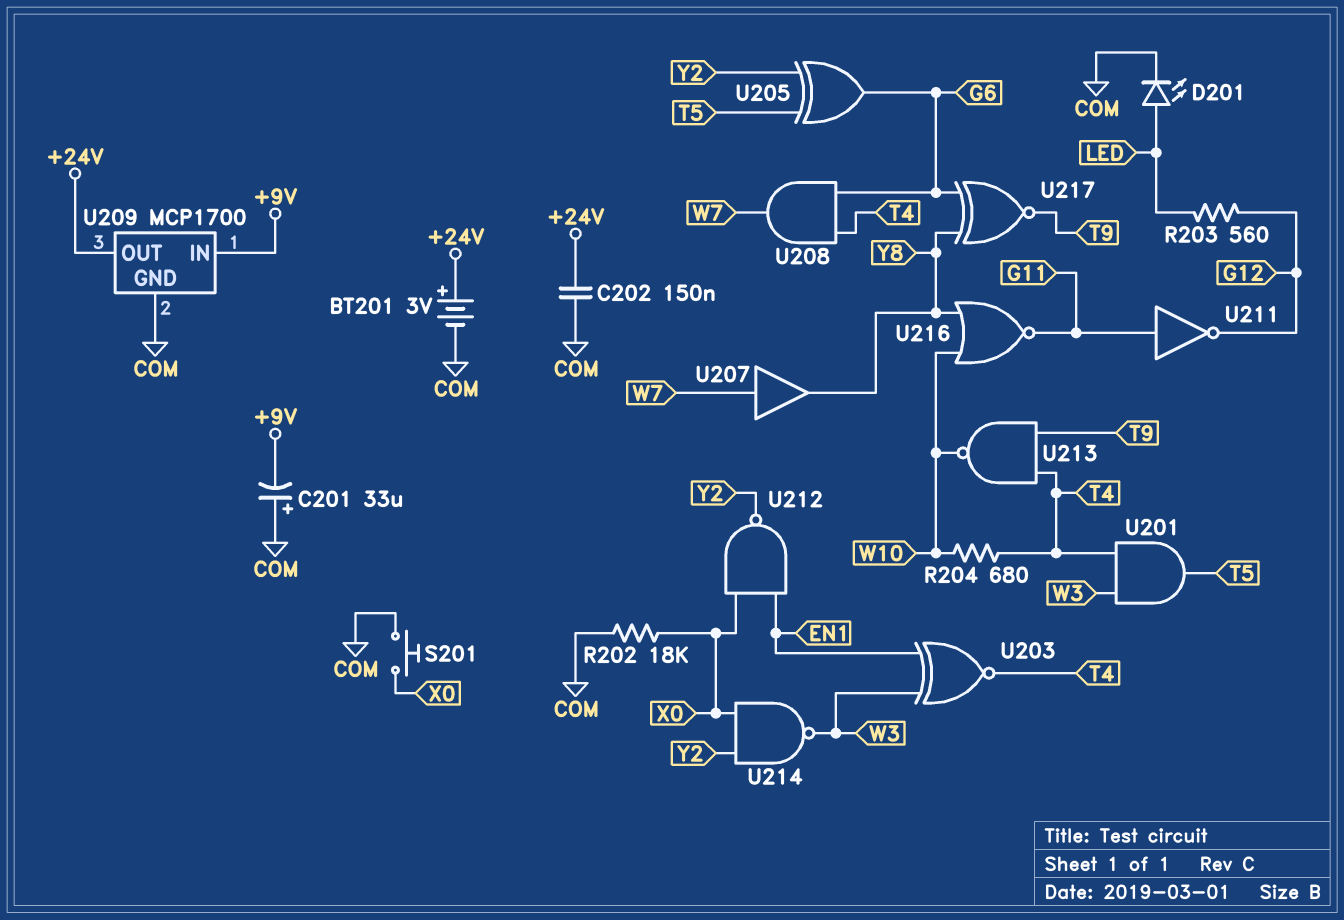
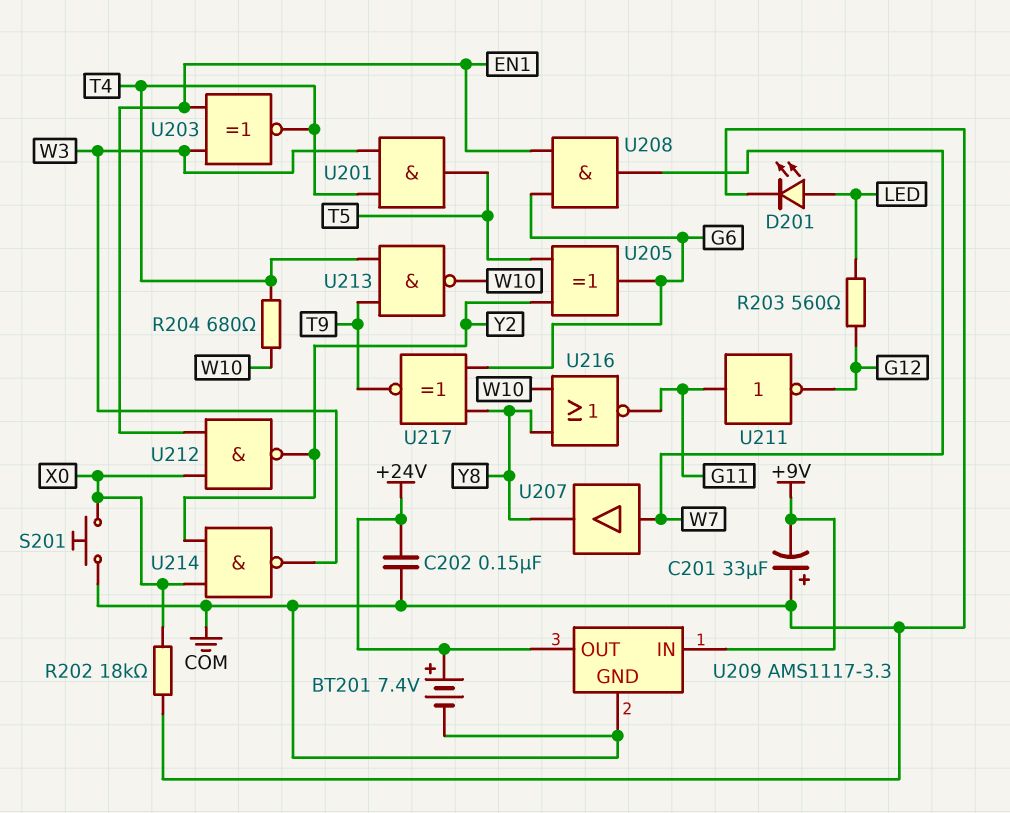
BT201: 3V (plus +24V, minus COM) -> 7.4V (plus +24V, minus COM)
U208: AND (in G6, in T4, out W7) -> AND (in EN1, in G6, out W7)
U209: MCP1700 -> AMS1117-3.3

